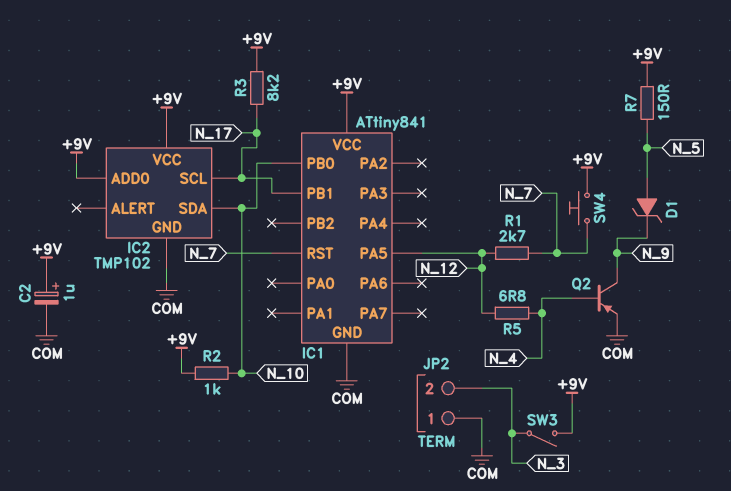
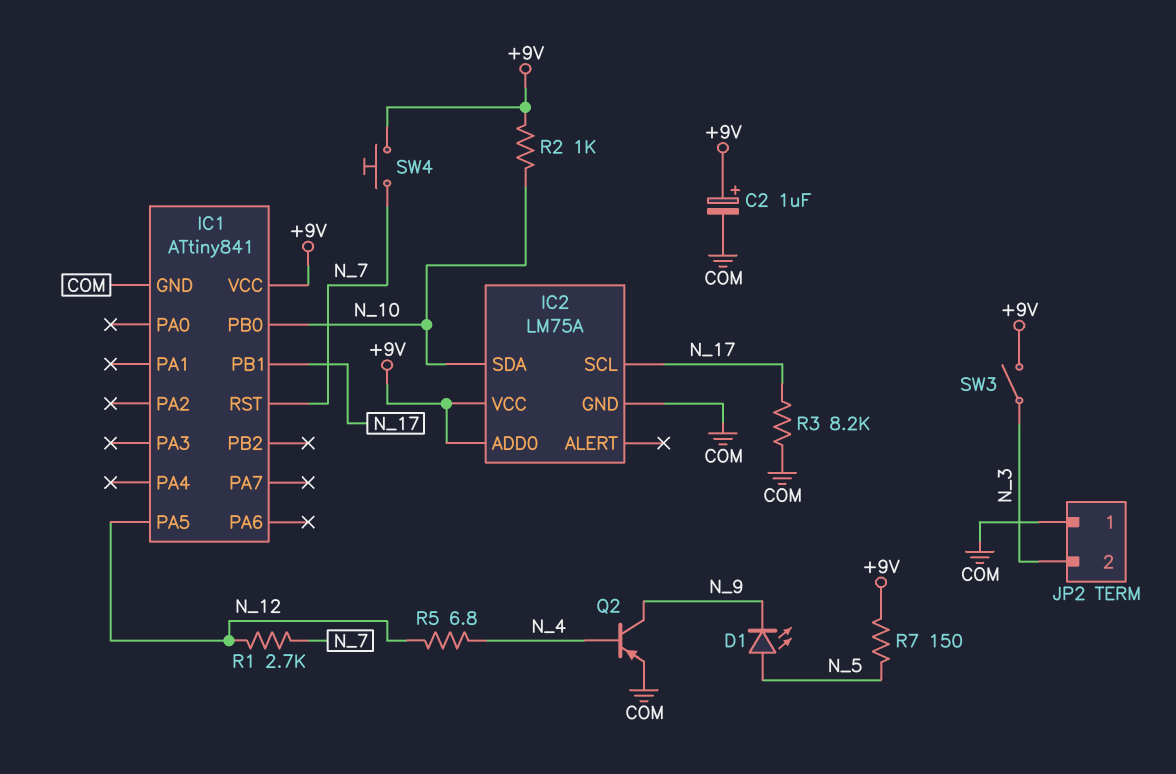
D1: zener (A N_5, K N_9) -> LED (A N_5, K N_9)
IC2: TMP102 -> LM75A
R3: 8.2k (+9V, N_17) -> 8.2k (COM, N_17)

